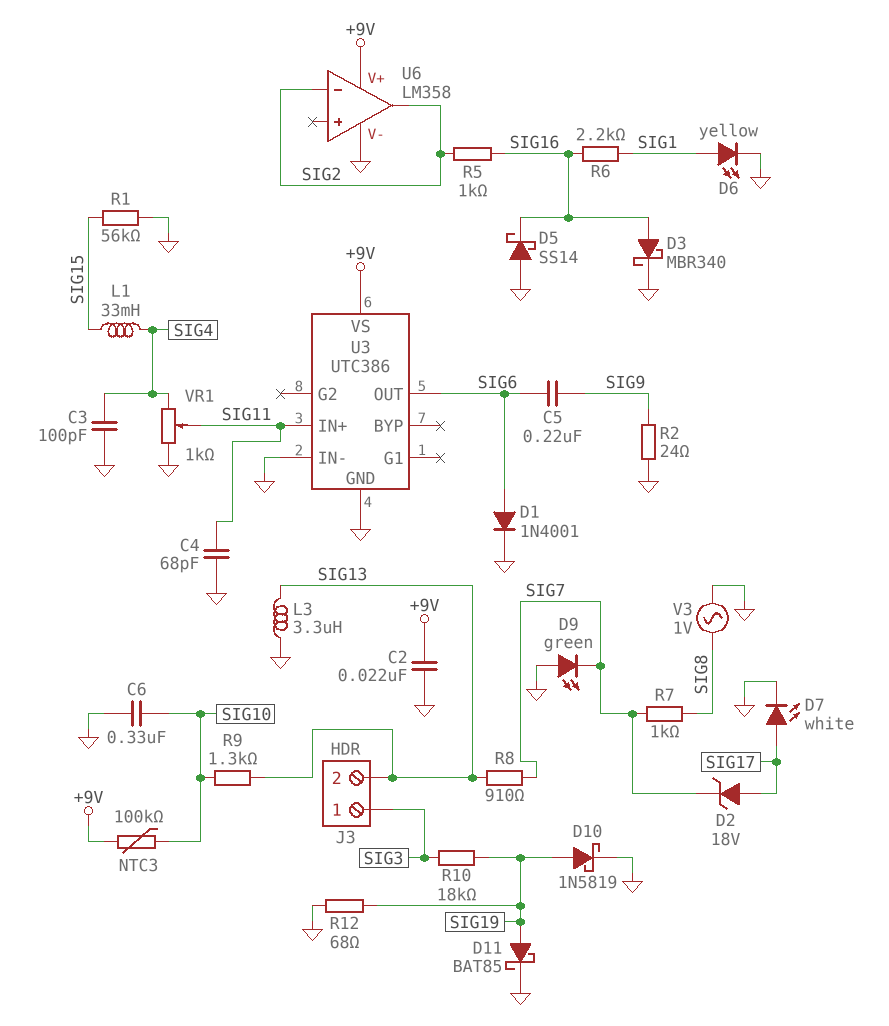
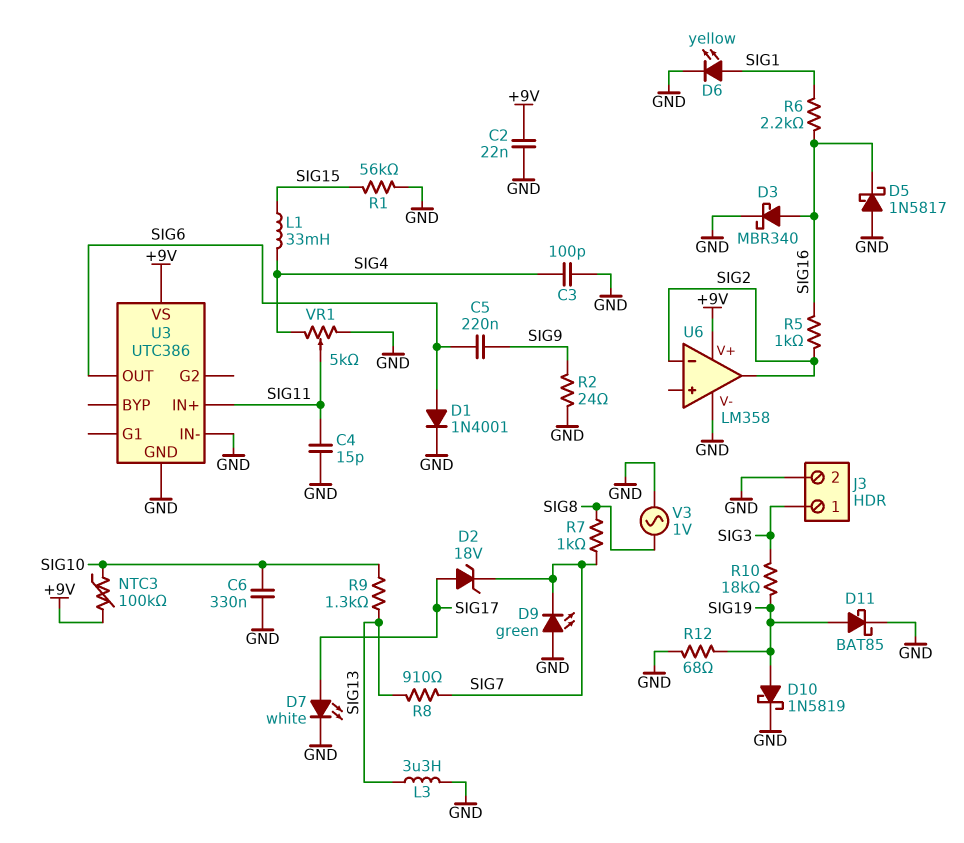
C4: 68pF (GND, SIG11) -> 15pF (GND, SIG11)
D5: schottky SS14 (A GND, K SIG16) -> schottky 1N5817 (A GND, K SIG16)
J3 pin 2: SIG13 -> GND
VR1: 1k (GND, SIG4, wiper SIG11) -> 5k (GND, SIG4, wiper SIG11)

